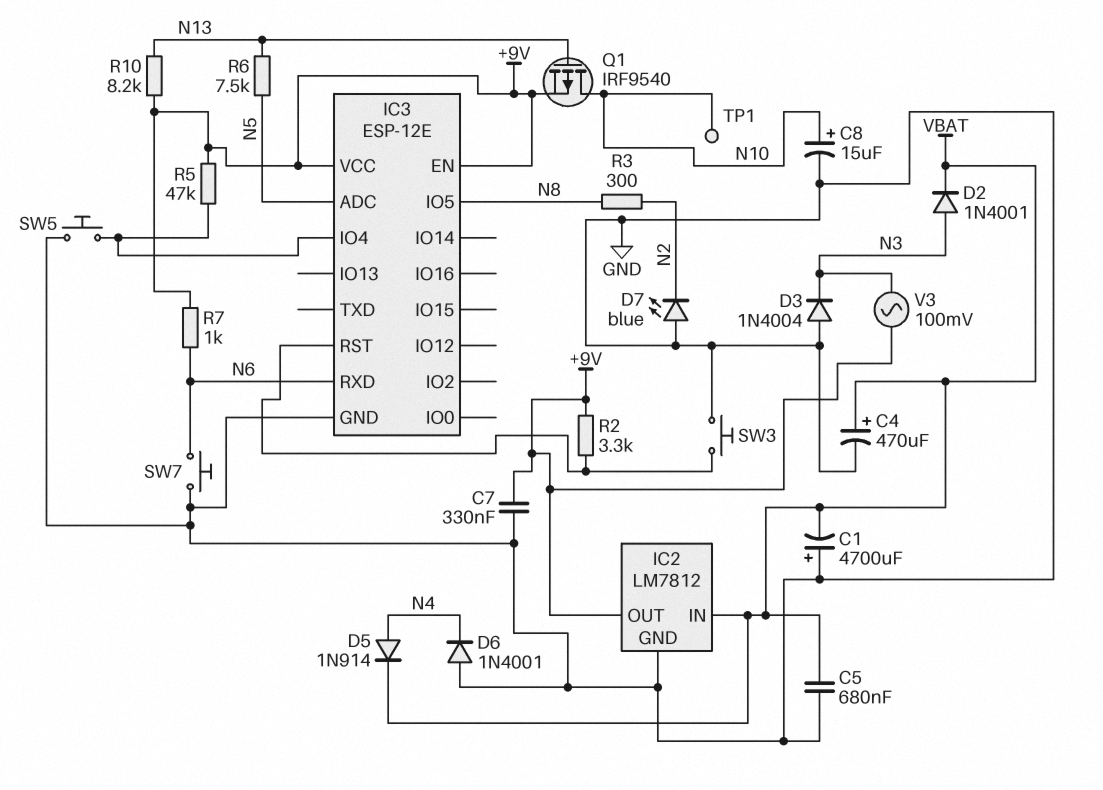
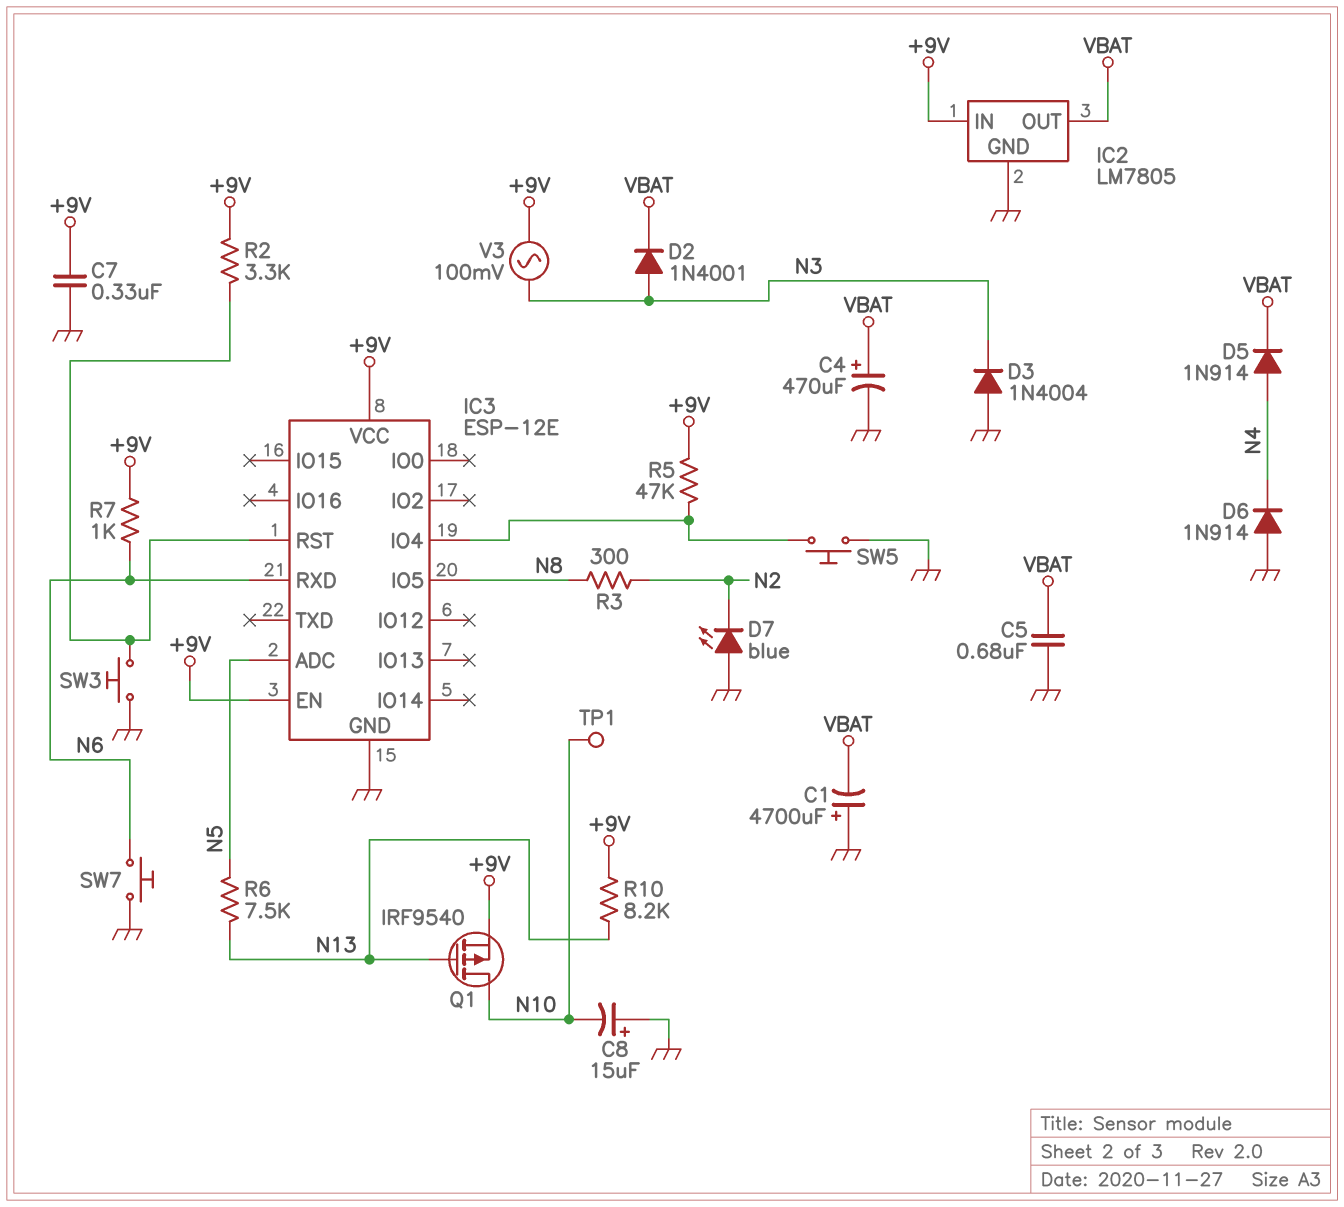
C8: 15uF (plus N10, minus GND) -> 15uF (plus GND, minus N10)
D6: diode 1N4001 (A GND, K N4) -> diode 1N914 (A GND, K N4)
IC2: LM7812 -> LM7805
IC2 pin IN: VBAT -> +9V
IC2 pin OUT: +9V -> VBAT

